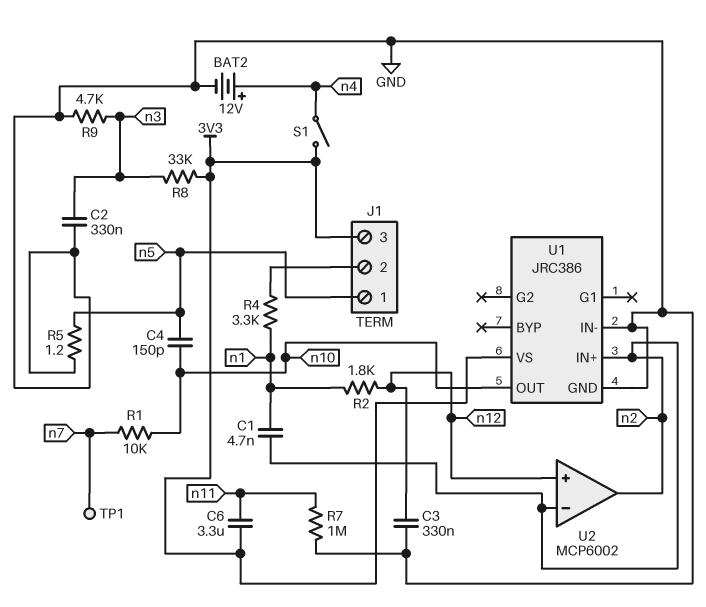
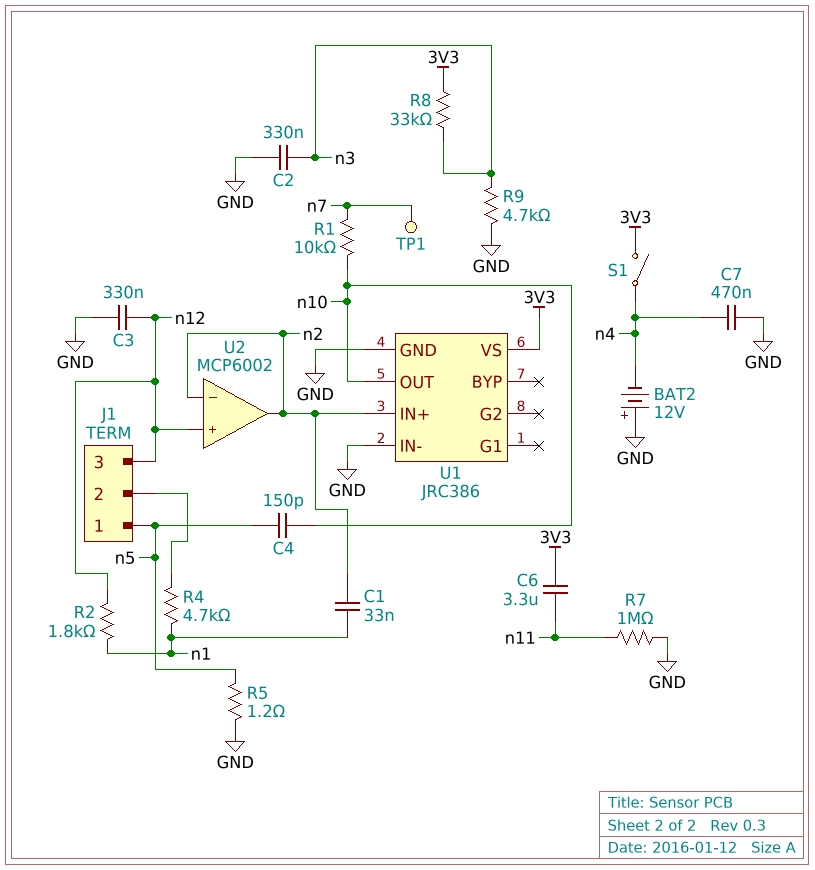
BAT2: 12V (plus n4, minus GND) -> 12V (plus GND, minus n4)
C1: 4.7nF (n1, n2) -> 33nF (n1, n2)
C7: none -> 470nF (GND, n4)
J1 pin 3: 3V3 -> n12
R4: 3.3k (J1/2, n1) -> 4.7k (J1/2, n1)

